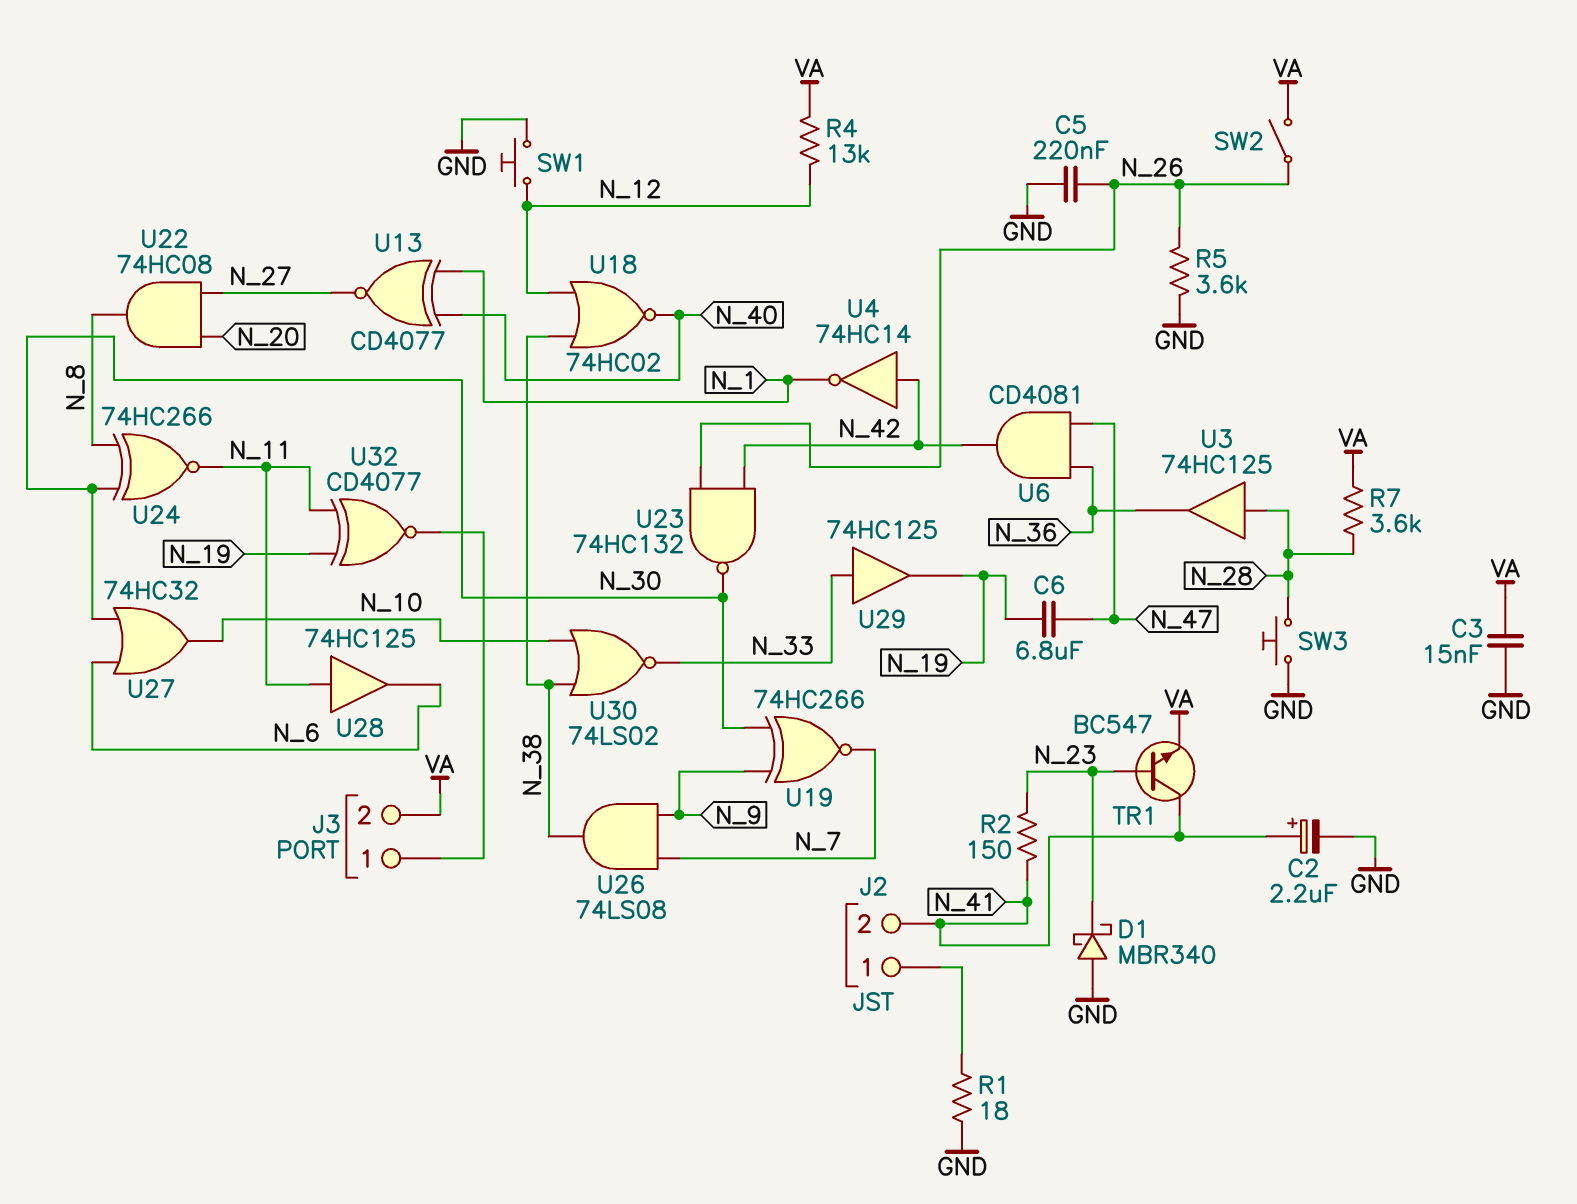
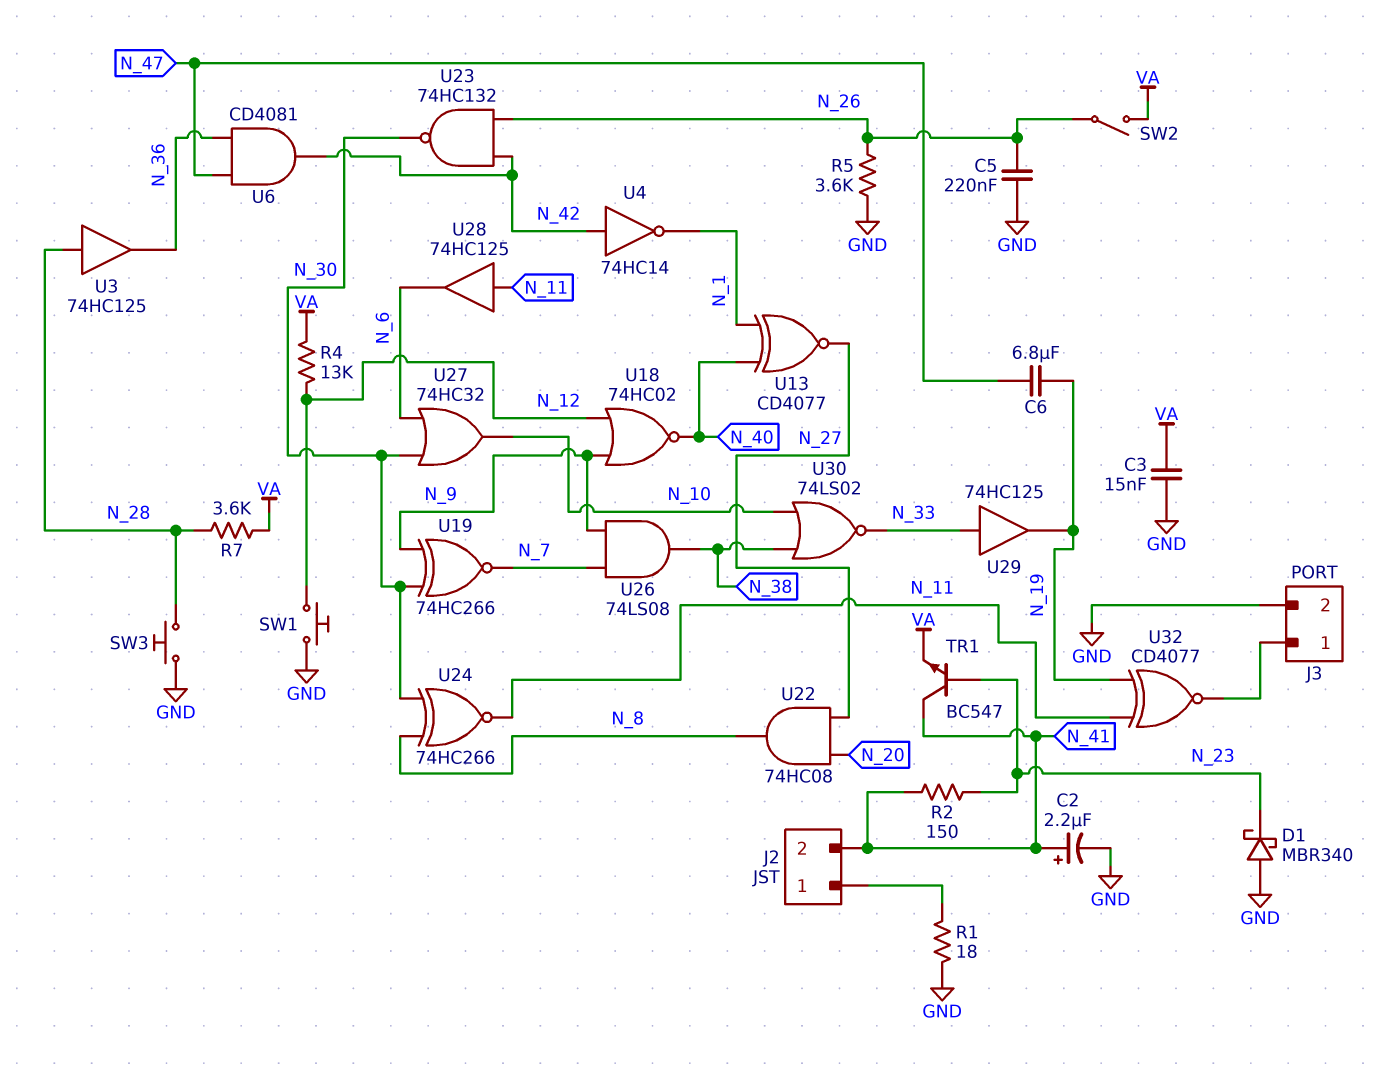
J3 pin 2: VA -> GND
U18: NOR 74HC02 (in N_12, in N_38, out N_40) -> NOR 74HC02 (in N_9, in N_12, out N_40)

